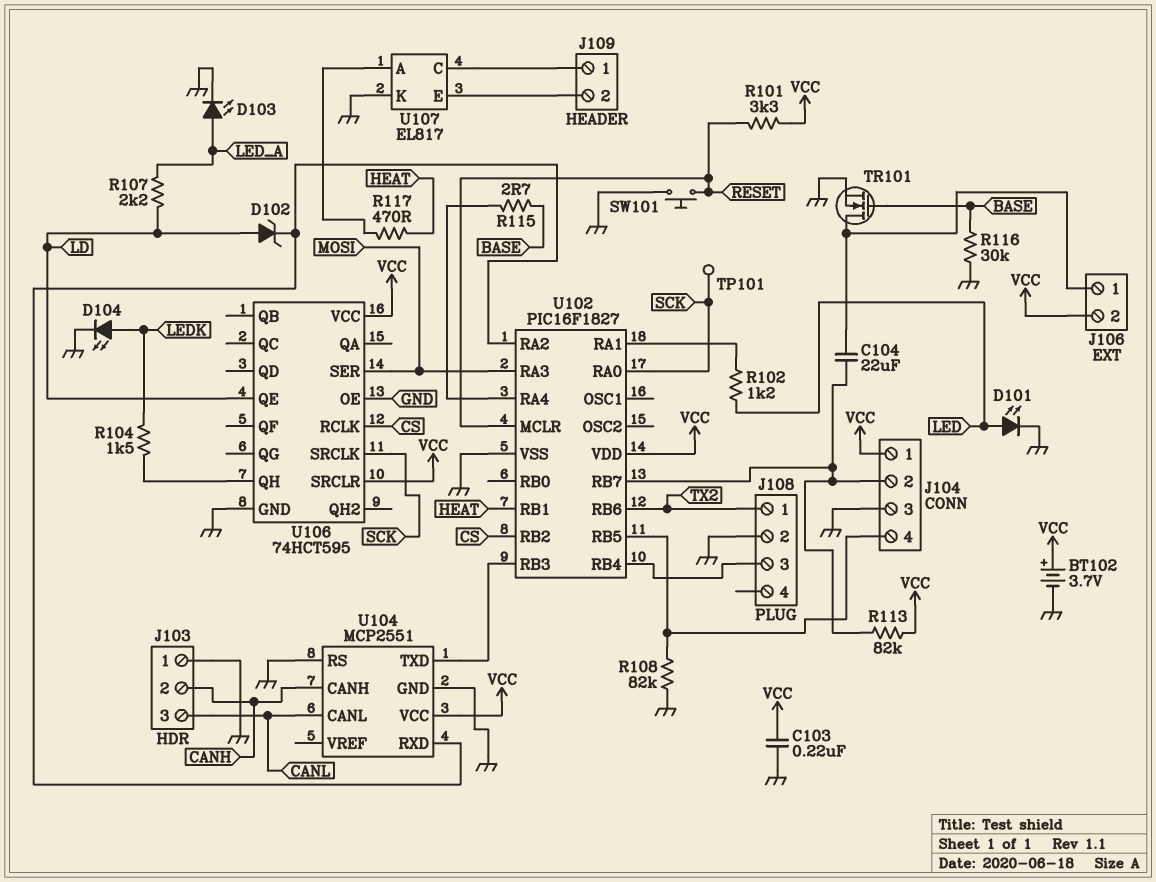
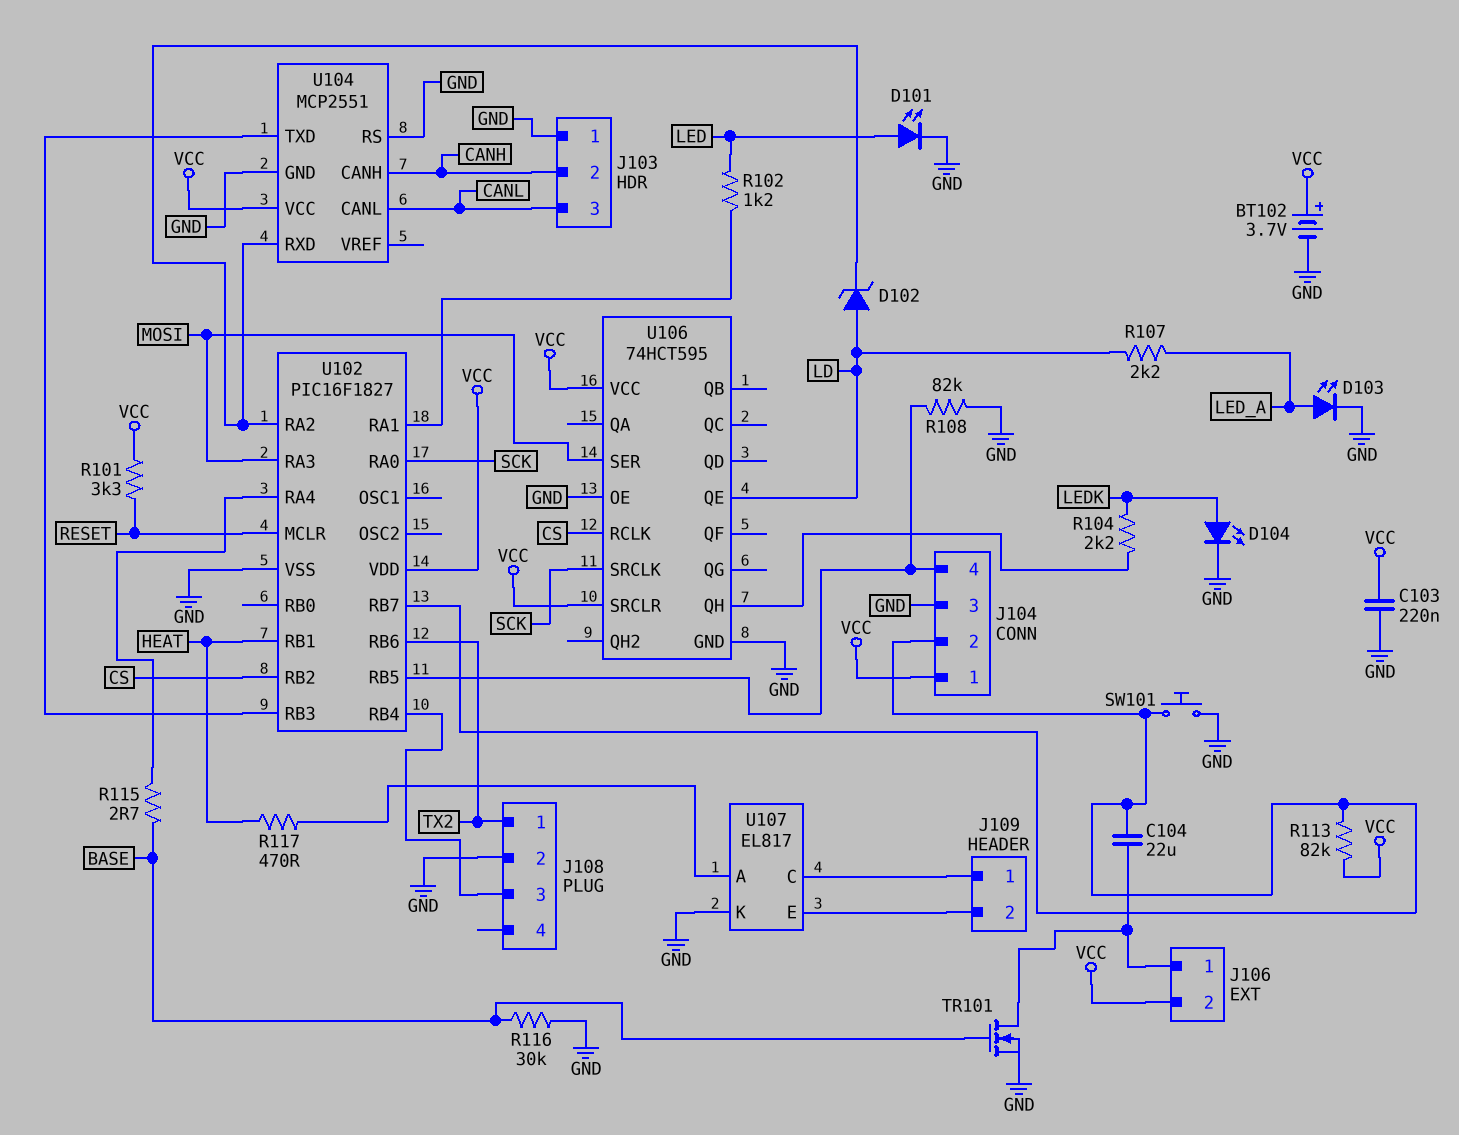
R104: 1.5k (LEDK, U106/QH) -> 2.2k (LEDK, U106/QH)
SW101: button (GND, RESET) -> button (GND, J104/2)
TP101: test point (SCK) -> none

